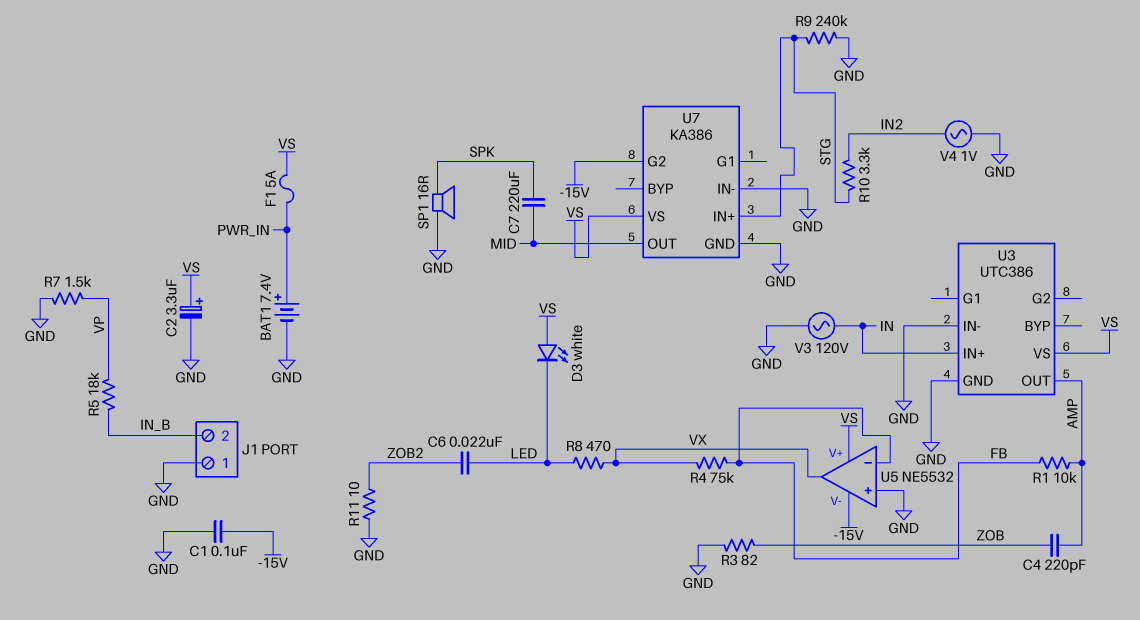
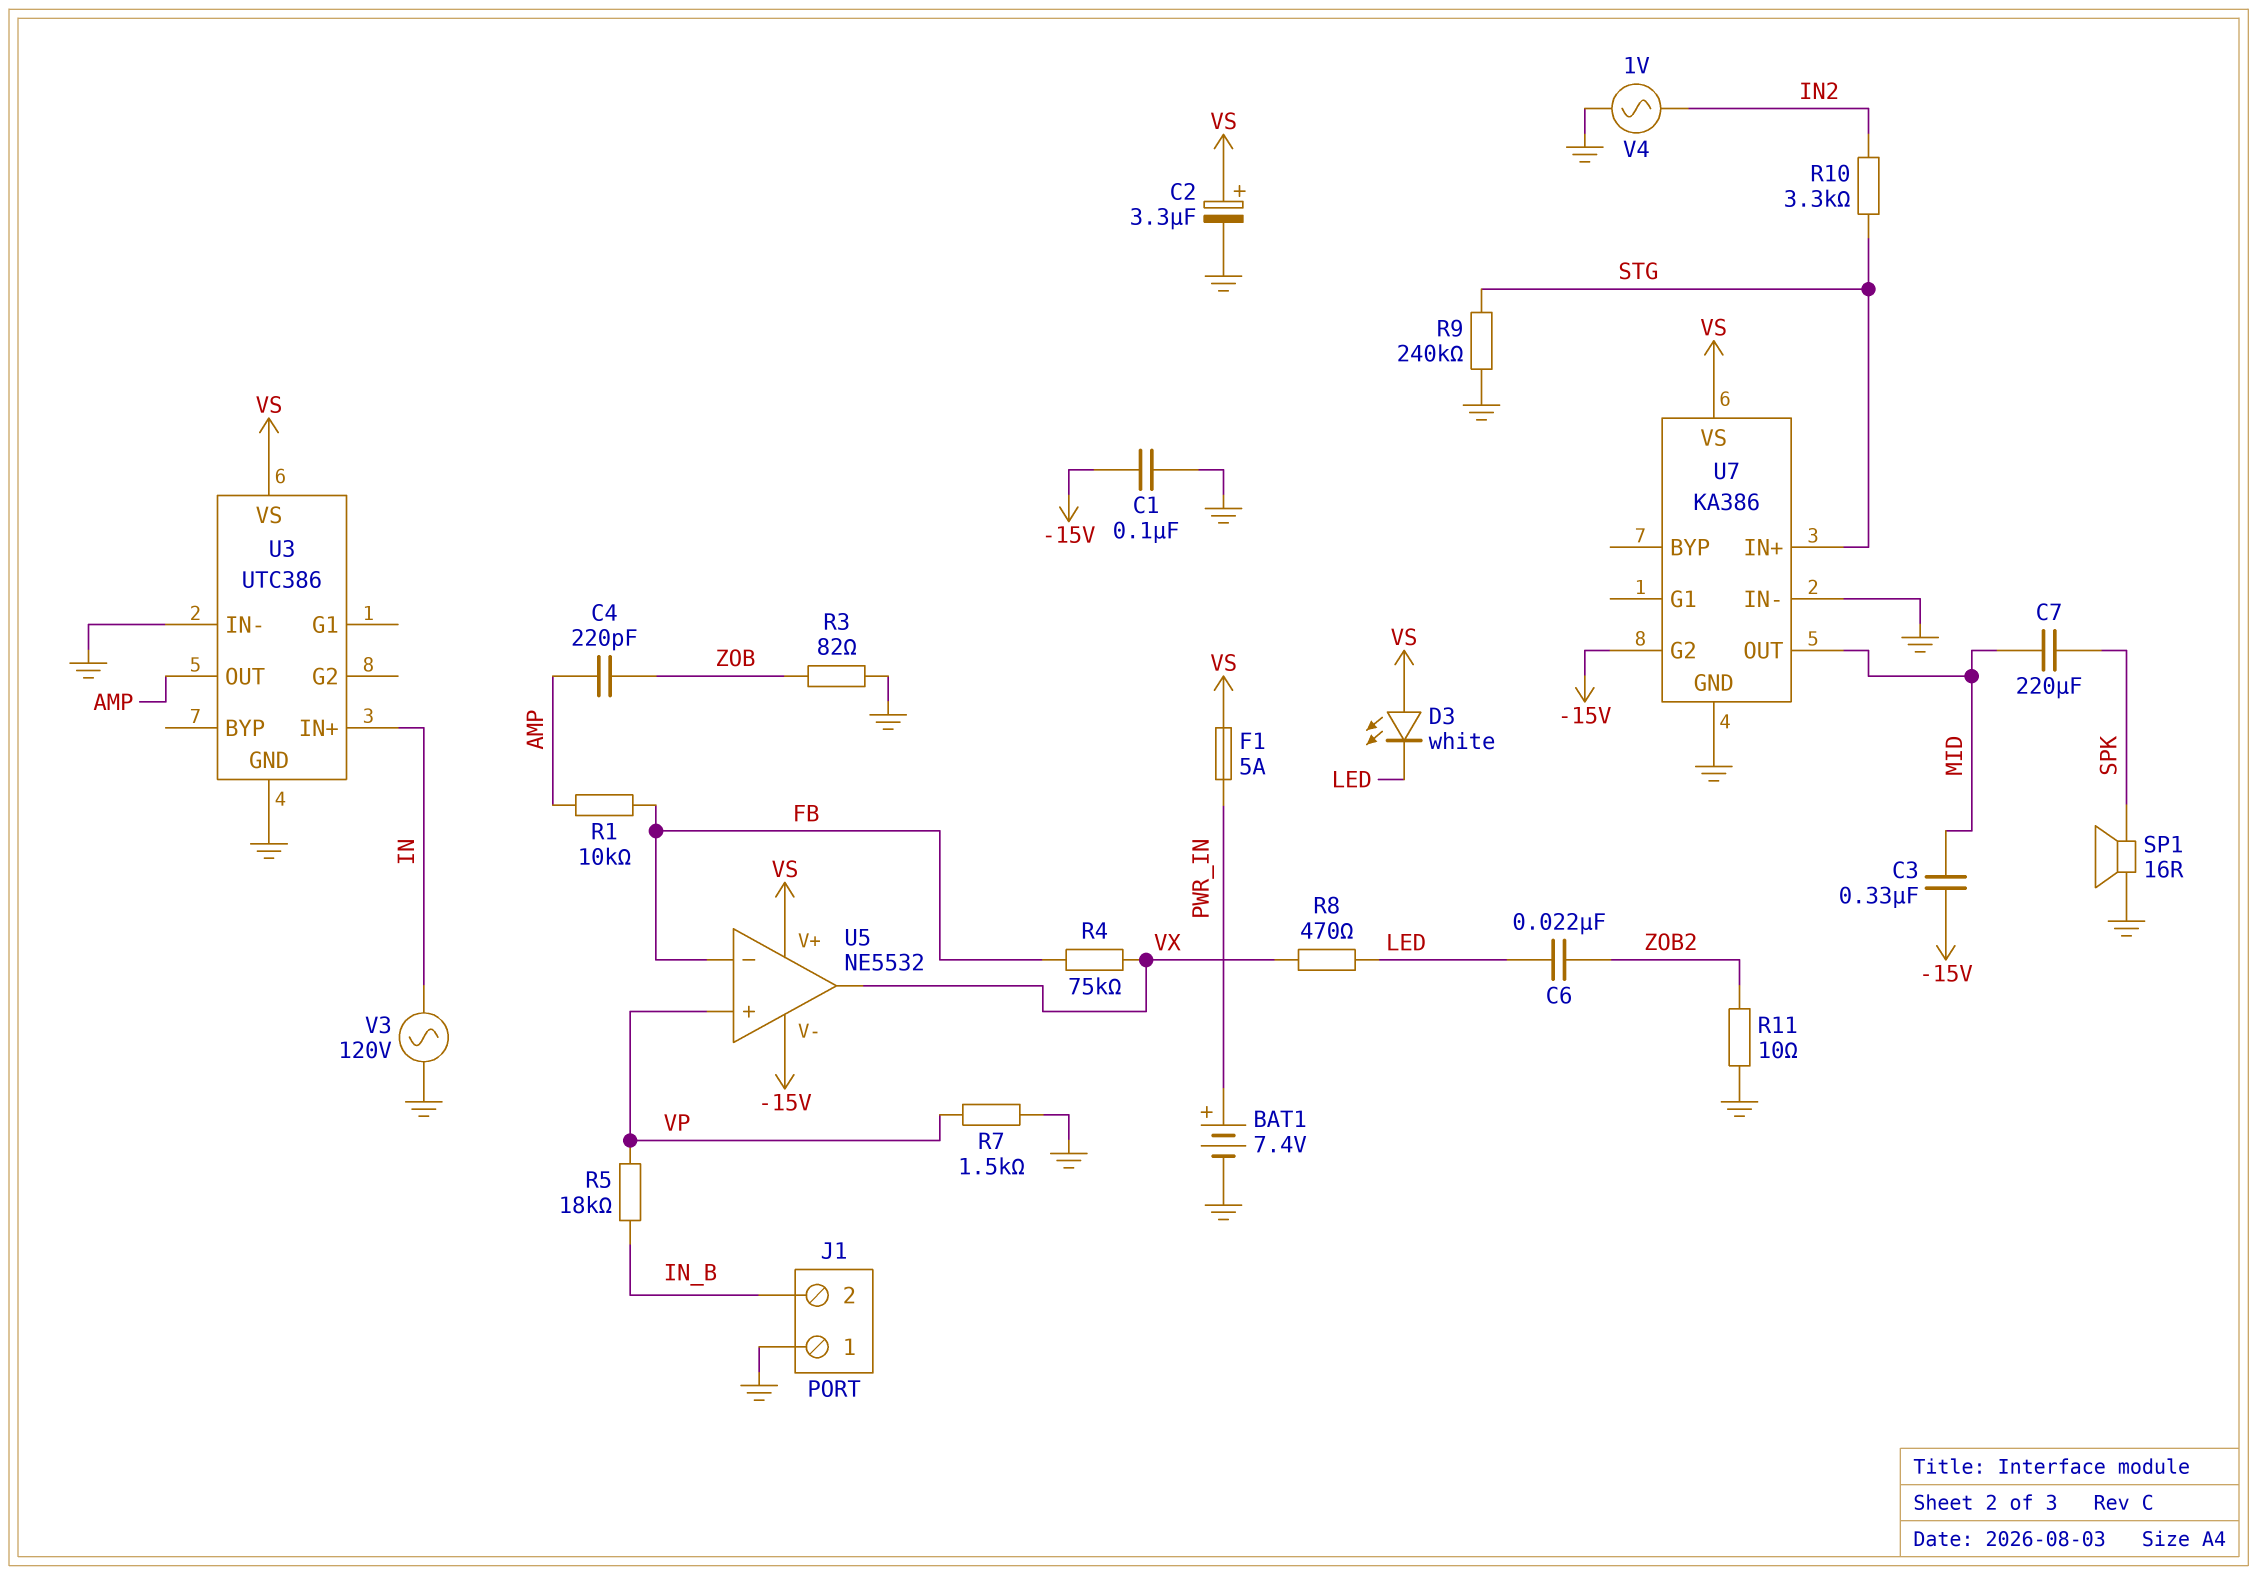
C3: none -> 330nF (-15V, MID)
U5 pin in+: GND -> VP

